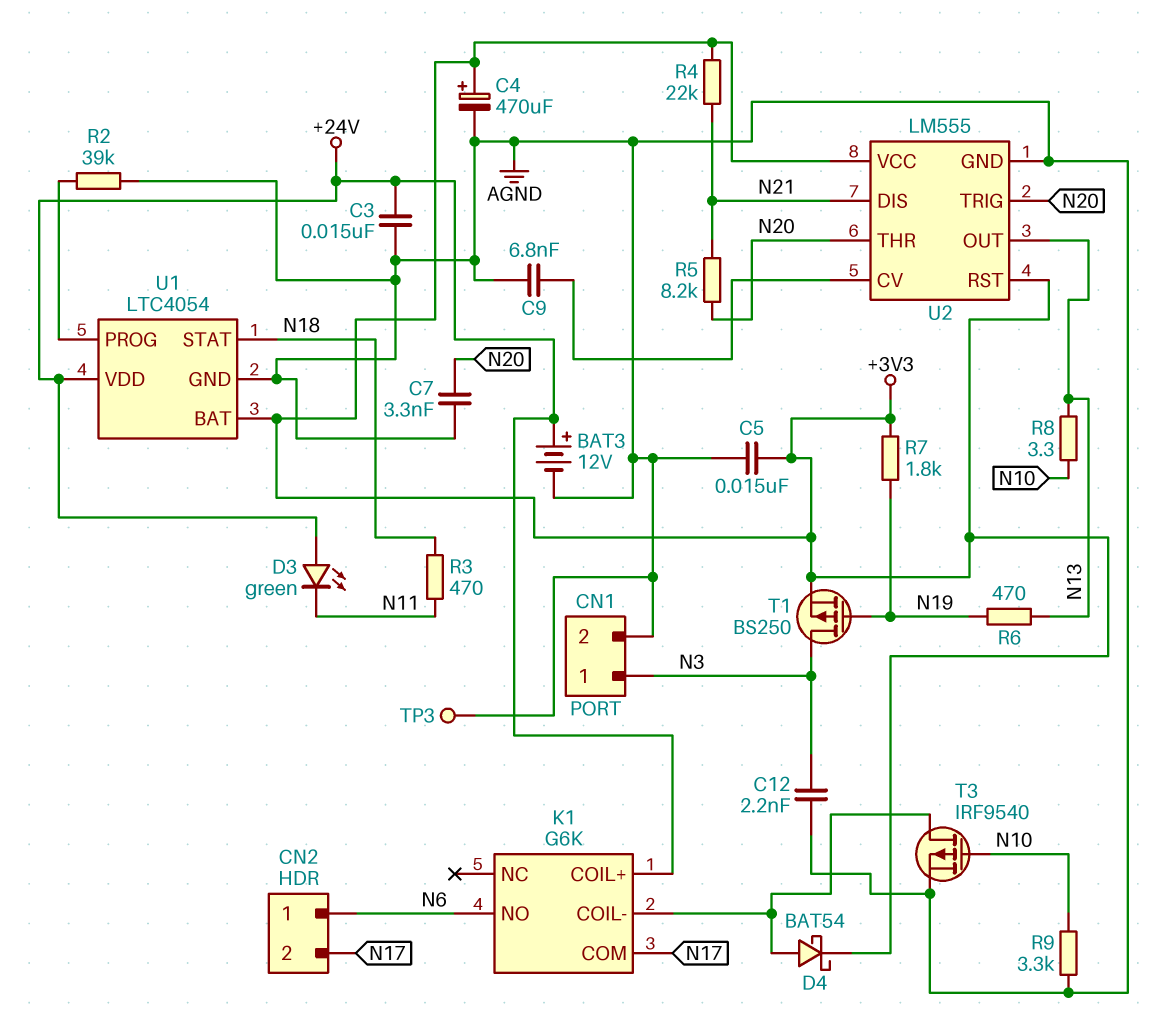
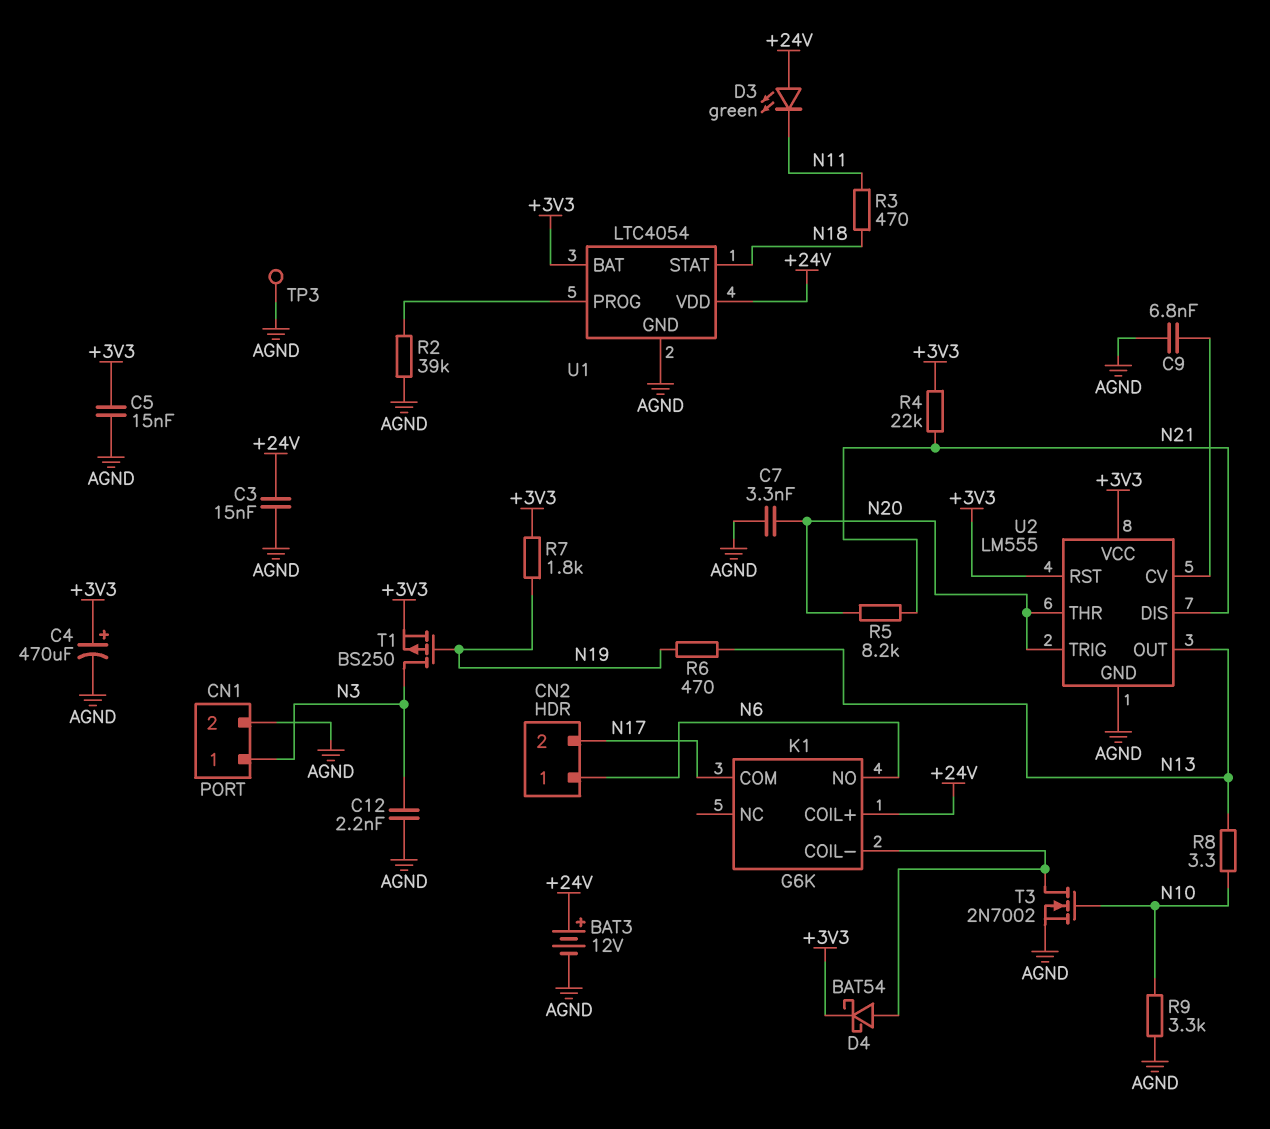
T3: PMOS IRF9540 (G N10, D K1/COIL-, S AGND) -> NMOS 2N7002 (G N10, D K1/COIL-, S AGND)

